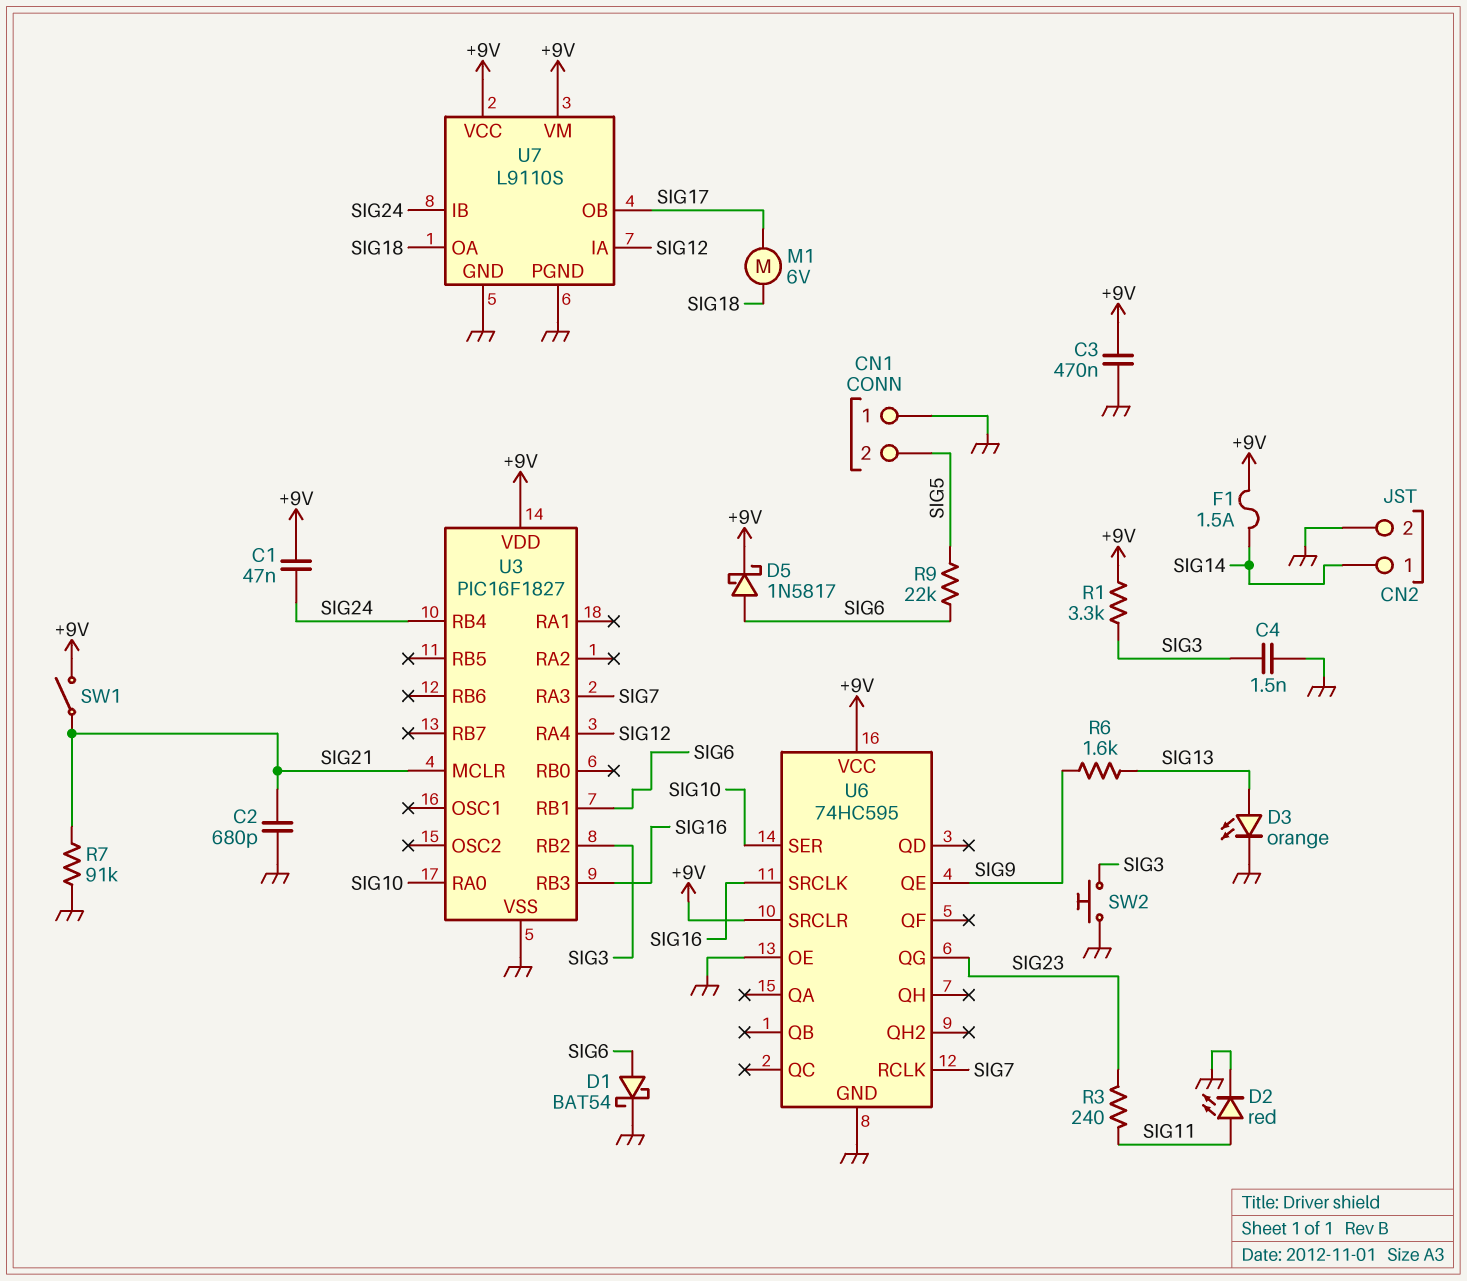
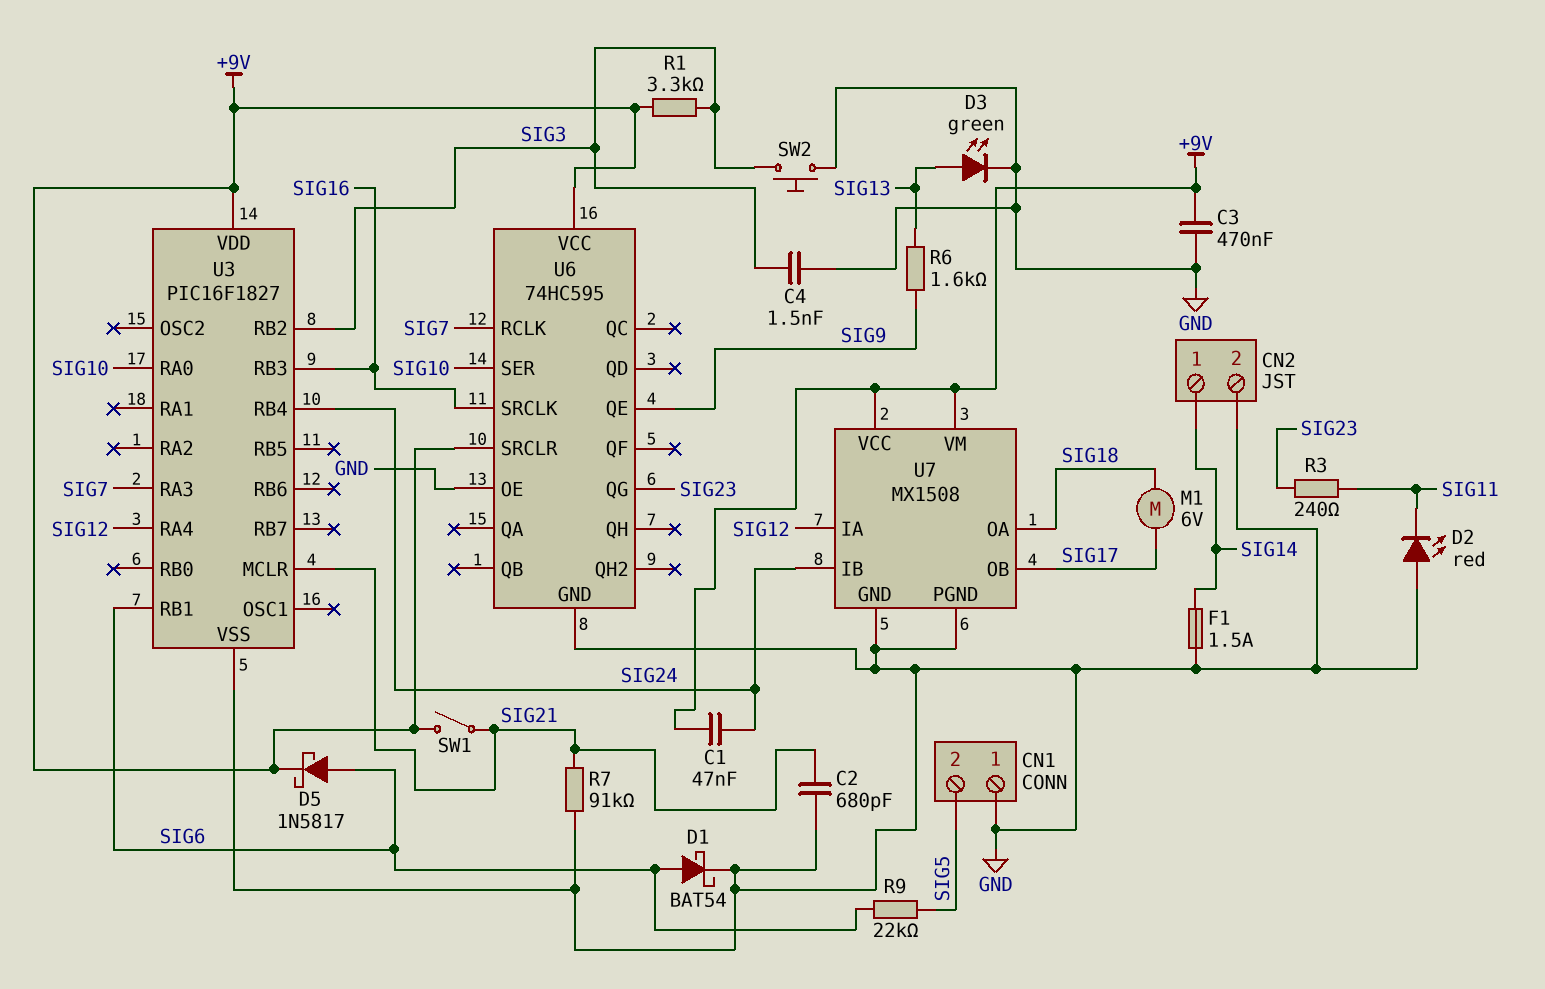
D2: LED red (A SIG11, K GND) -> LED red (A GND, K SIG11)
D3: LED orange (A SIG13, K GND) -> LED green (A SIG13, K GND)
F1: 1.5A (+9V, SIG14) -> 1.5A (GND, SIG14)
U7: L9110S -> MX1508

